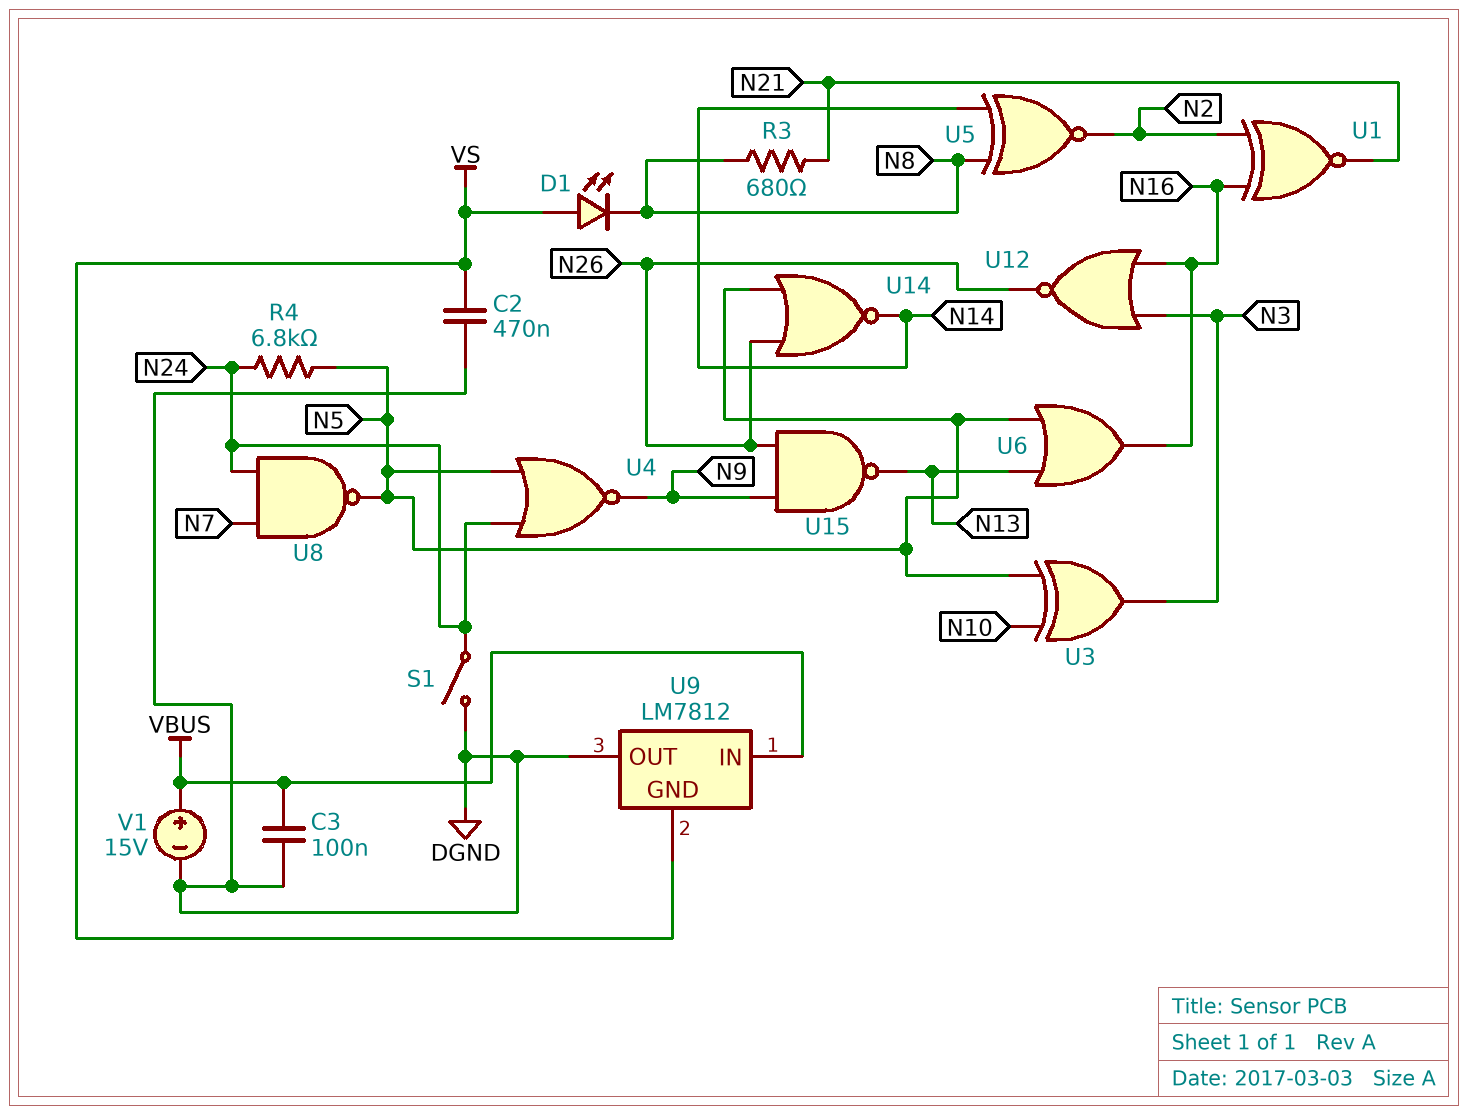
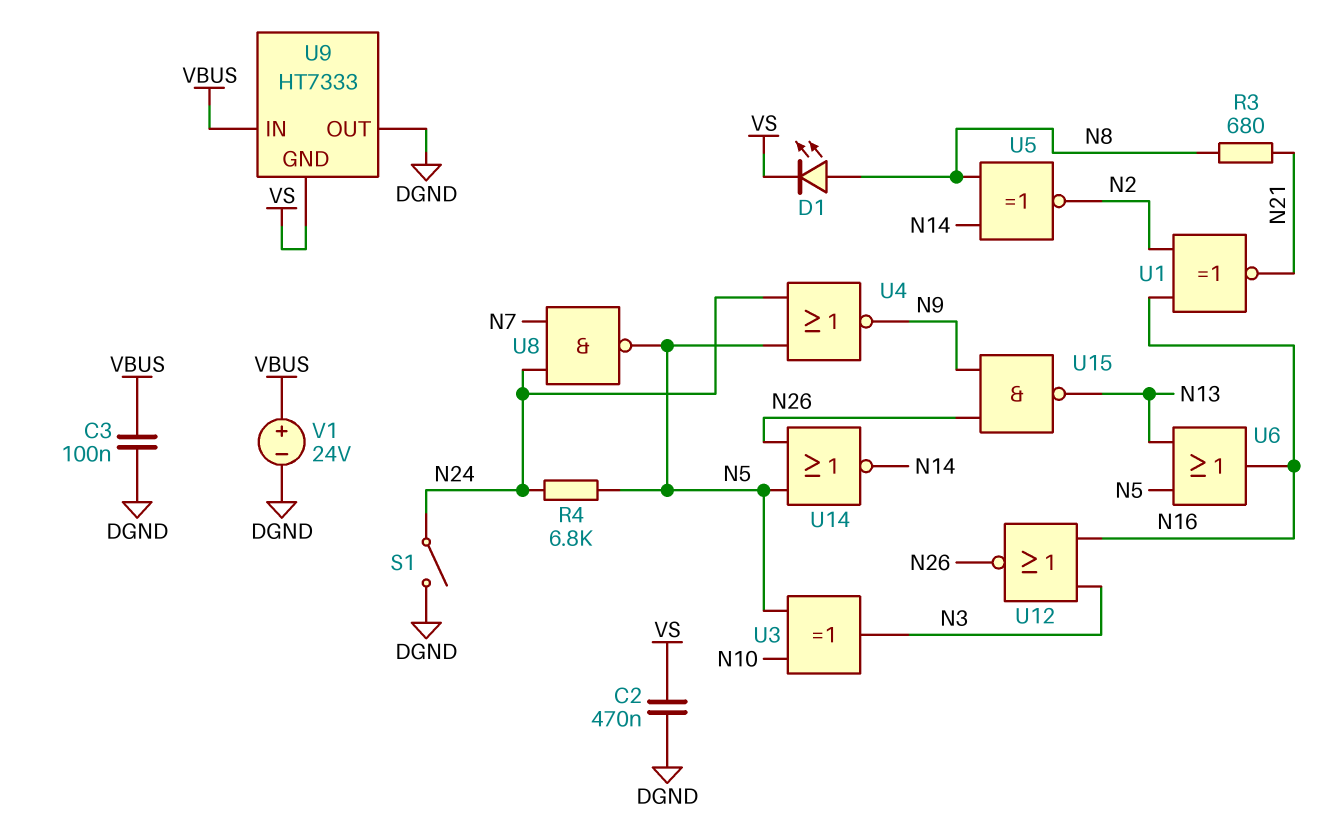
D1: LED (A VS, K N8) -> LED (A N8, K VS)
U9: LM7812 -> HT7333
V1: 15V (plus VBUS, minus DGND) -> 24V (plus VBUS, minus DGND)

